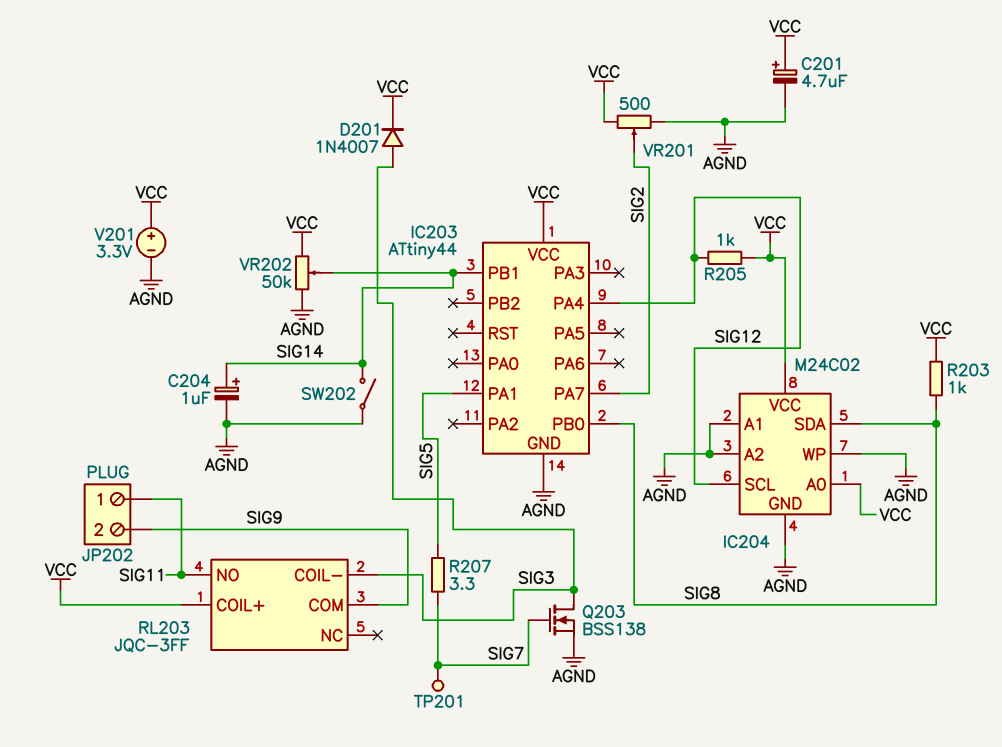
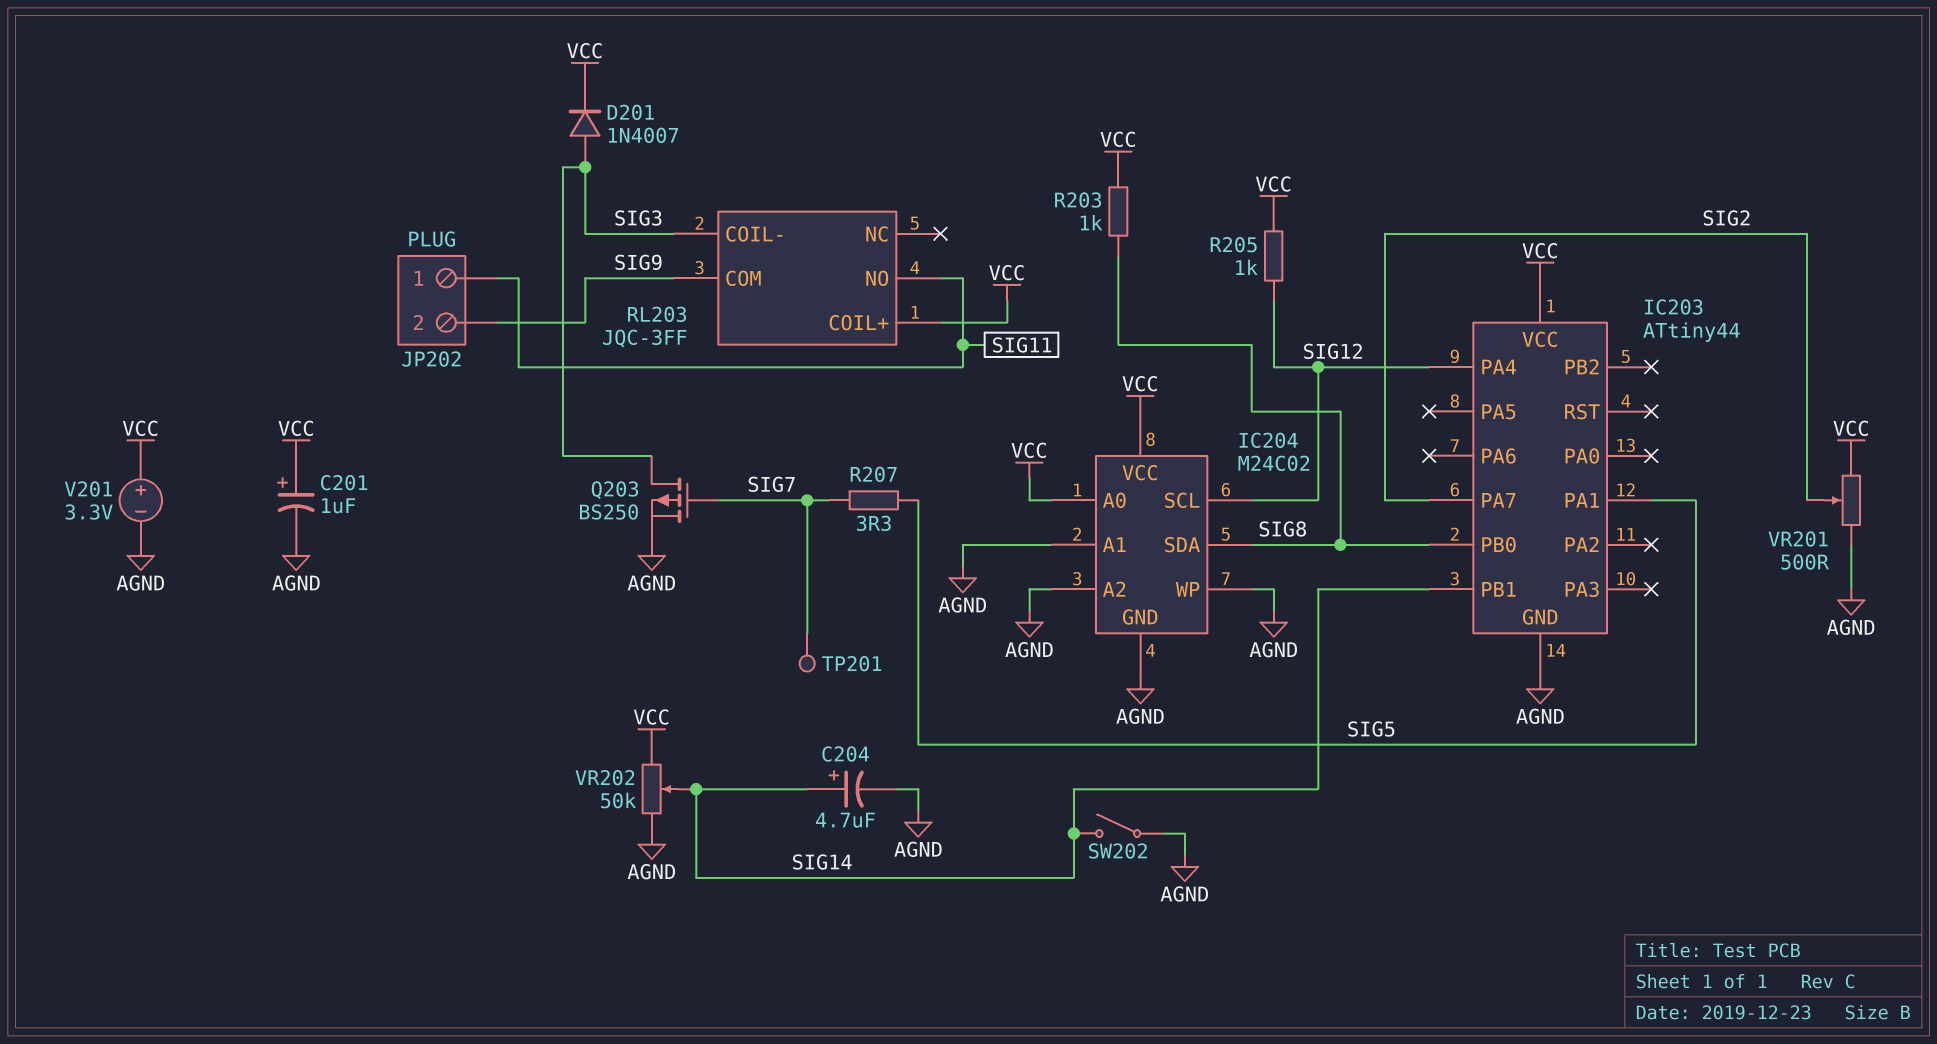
C201: 4.7uF (plus VCC, minus AGND) -> 1uF (plus VCC, minus AGND)
C204: 1uF (plus SIG14, minus AGND) -> 4.7uF (plus SIG14, minus AGND)
Q203: NMOS BSS138 (G SIG7, D SIG3, S AGND) -> PMOS BS250 (G SIG7, D SIG3, S AGND)

